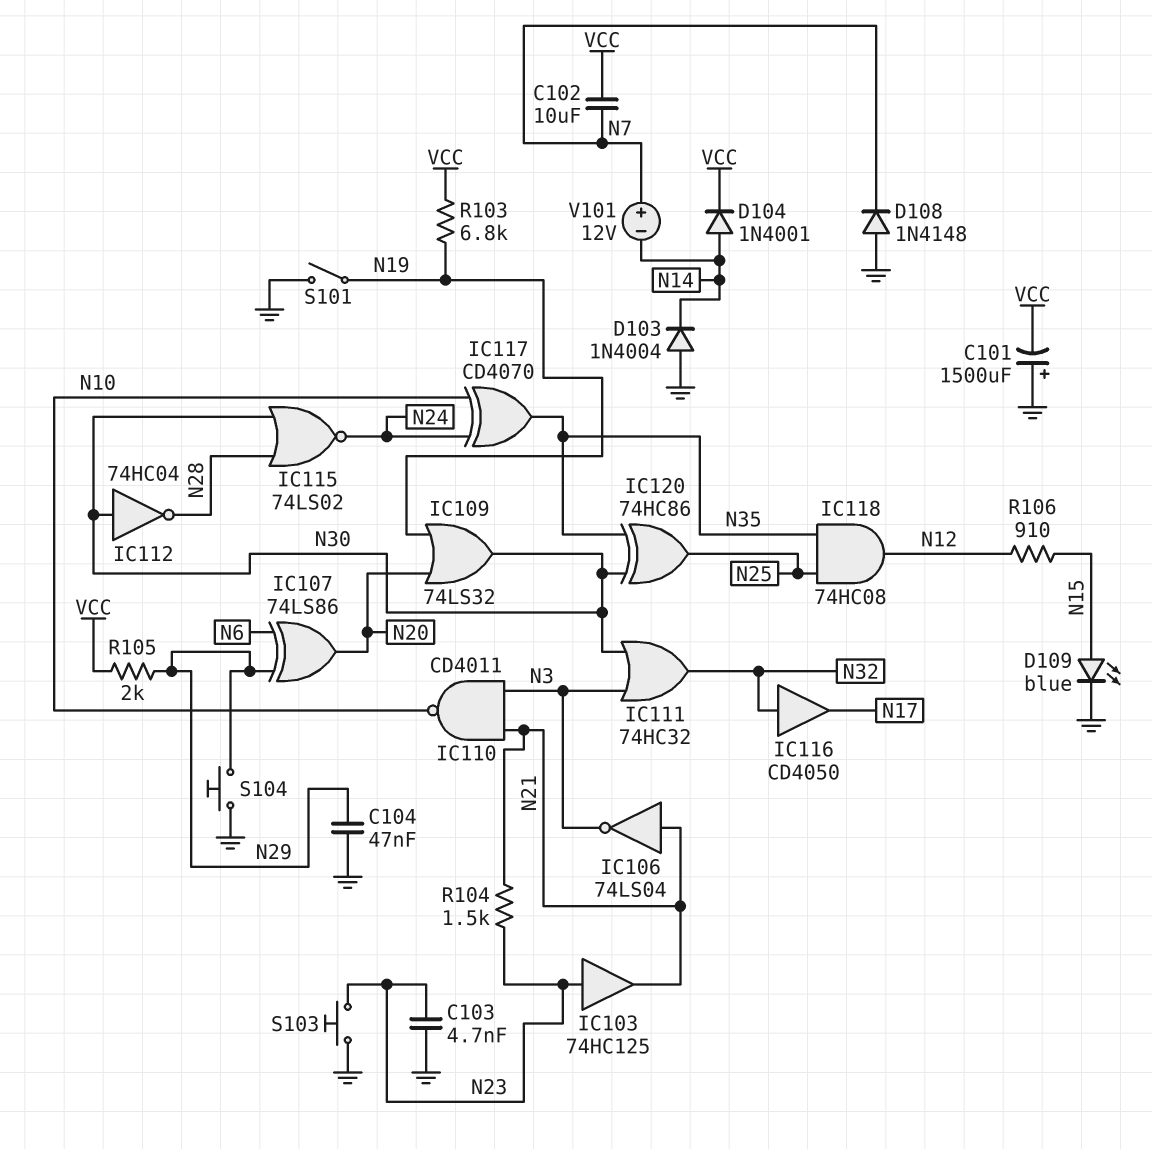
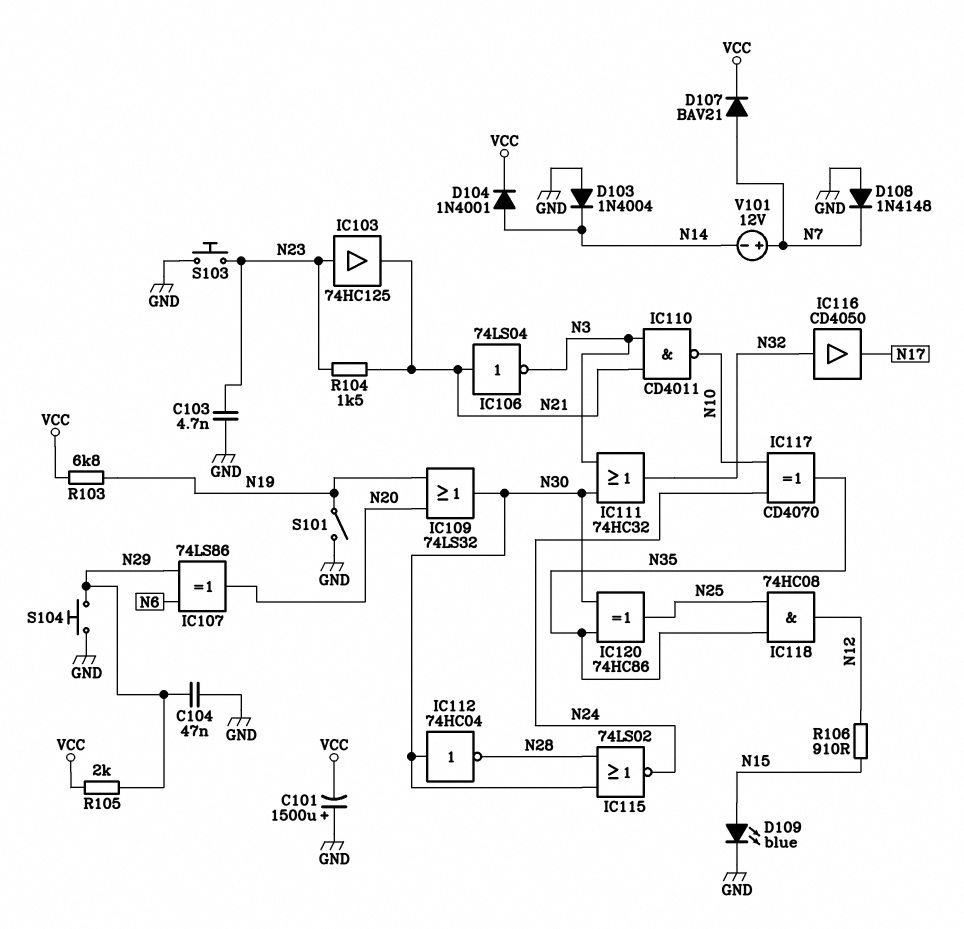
C102: 10uF (N7, VCC) -> none
D107: none -> diode BAV21 (A N7, K VCC)

